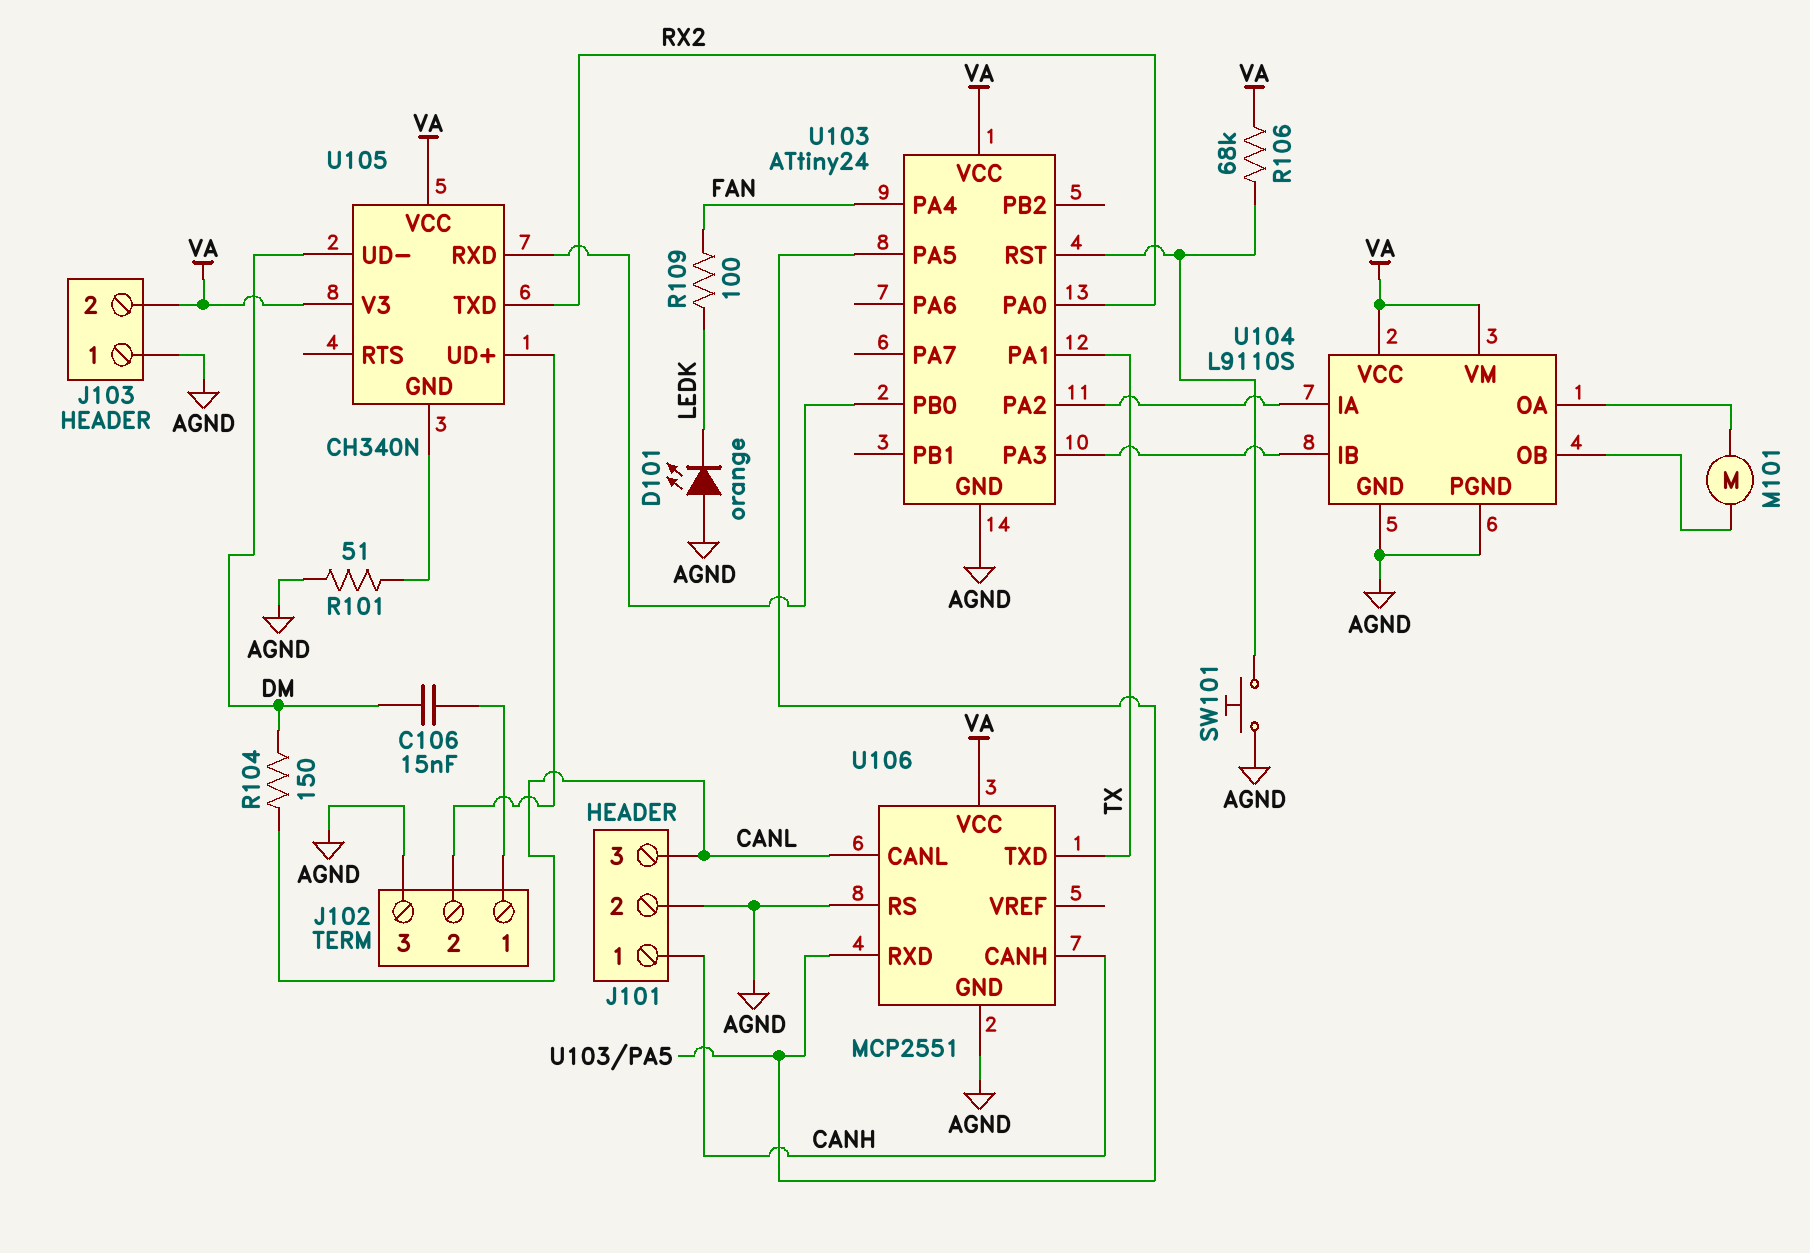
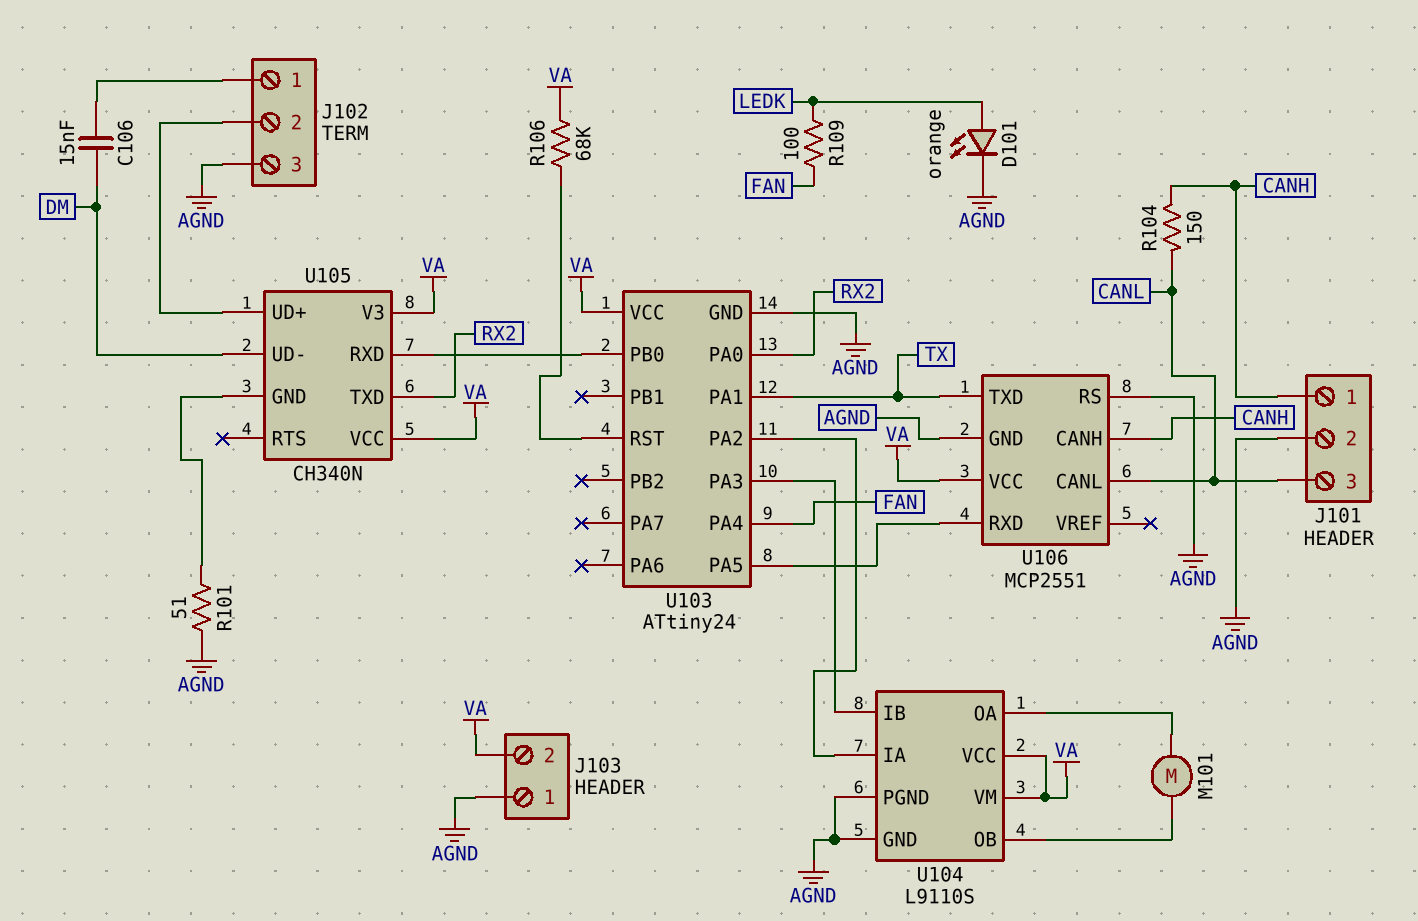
D101: LED orange (A AGND, K LEDK) -> LED orange (A LEDK, K AGND)
R104: 150 (CANL, DM) -> 150 (CANH, CANL)
SW101: button (AGND, U103/RST) -> none

